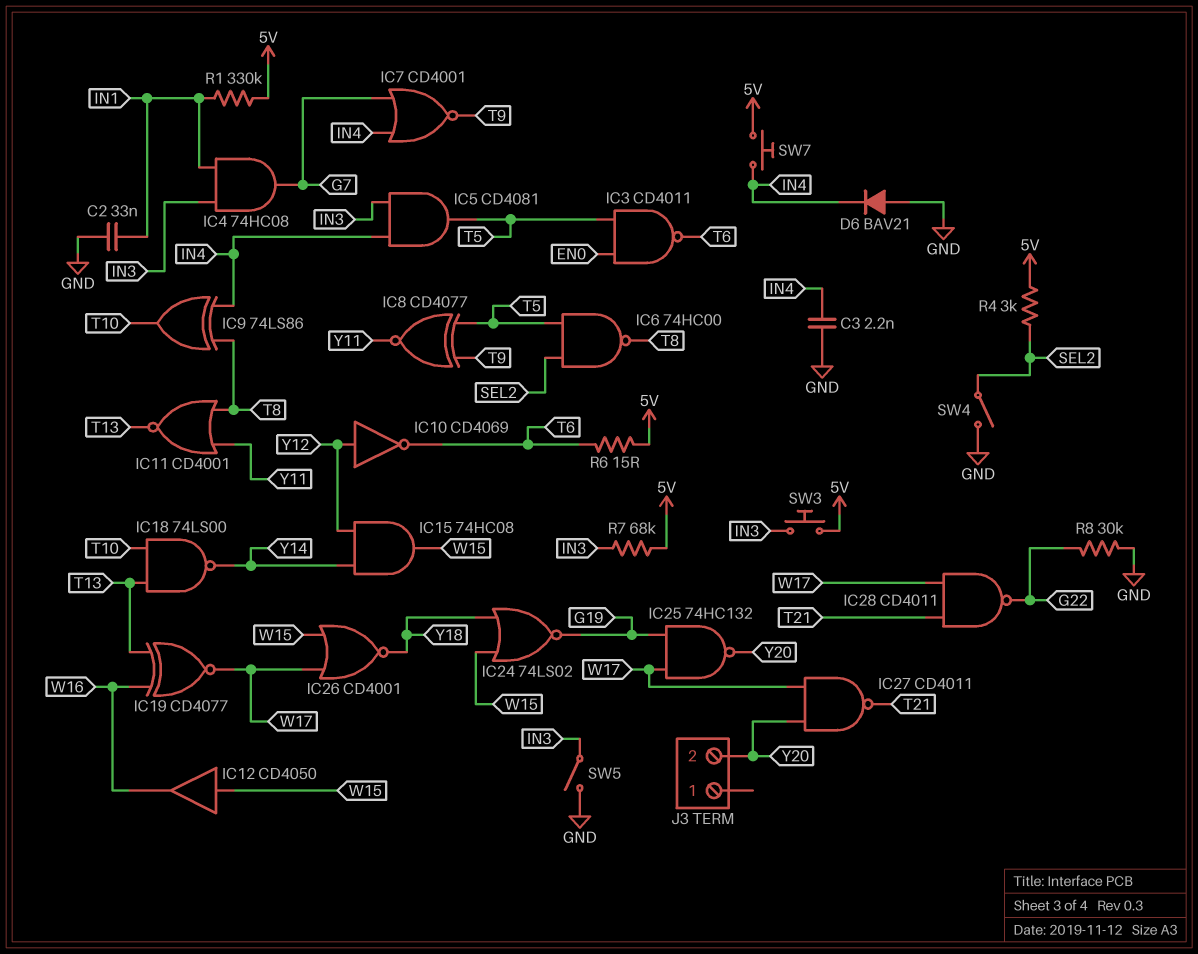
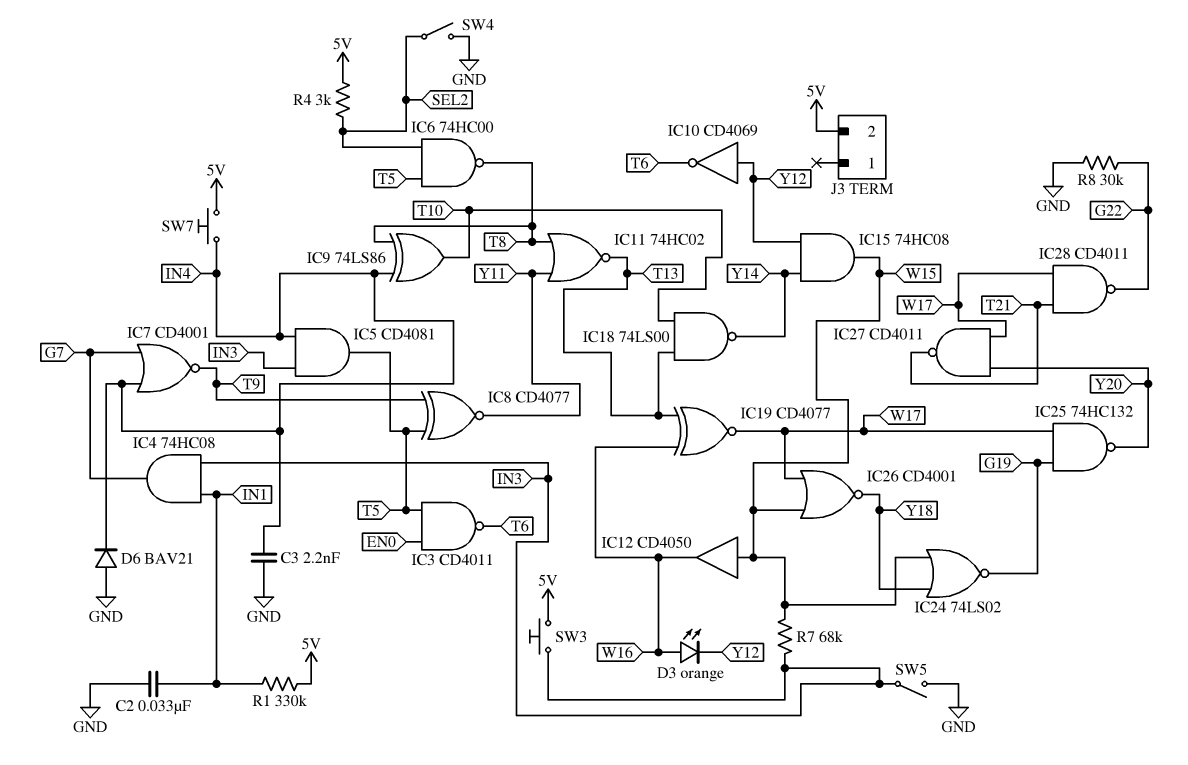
D3: none -> LED orange (A W16, K Y12)
IC11: NOR CD4001 (in T8, in Y11, out T13) -> NOR 74HC02 (in T8, in Y11, out T13)
J3 pin 2: Y20 -> 5V
R6: 15 (5V, T6) -> none
R7: 68k (5V, IN3) -> 68k (IN3, W15)

